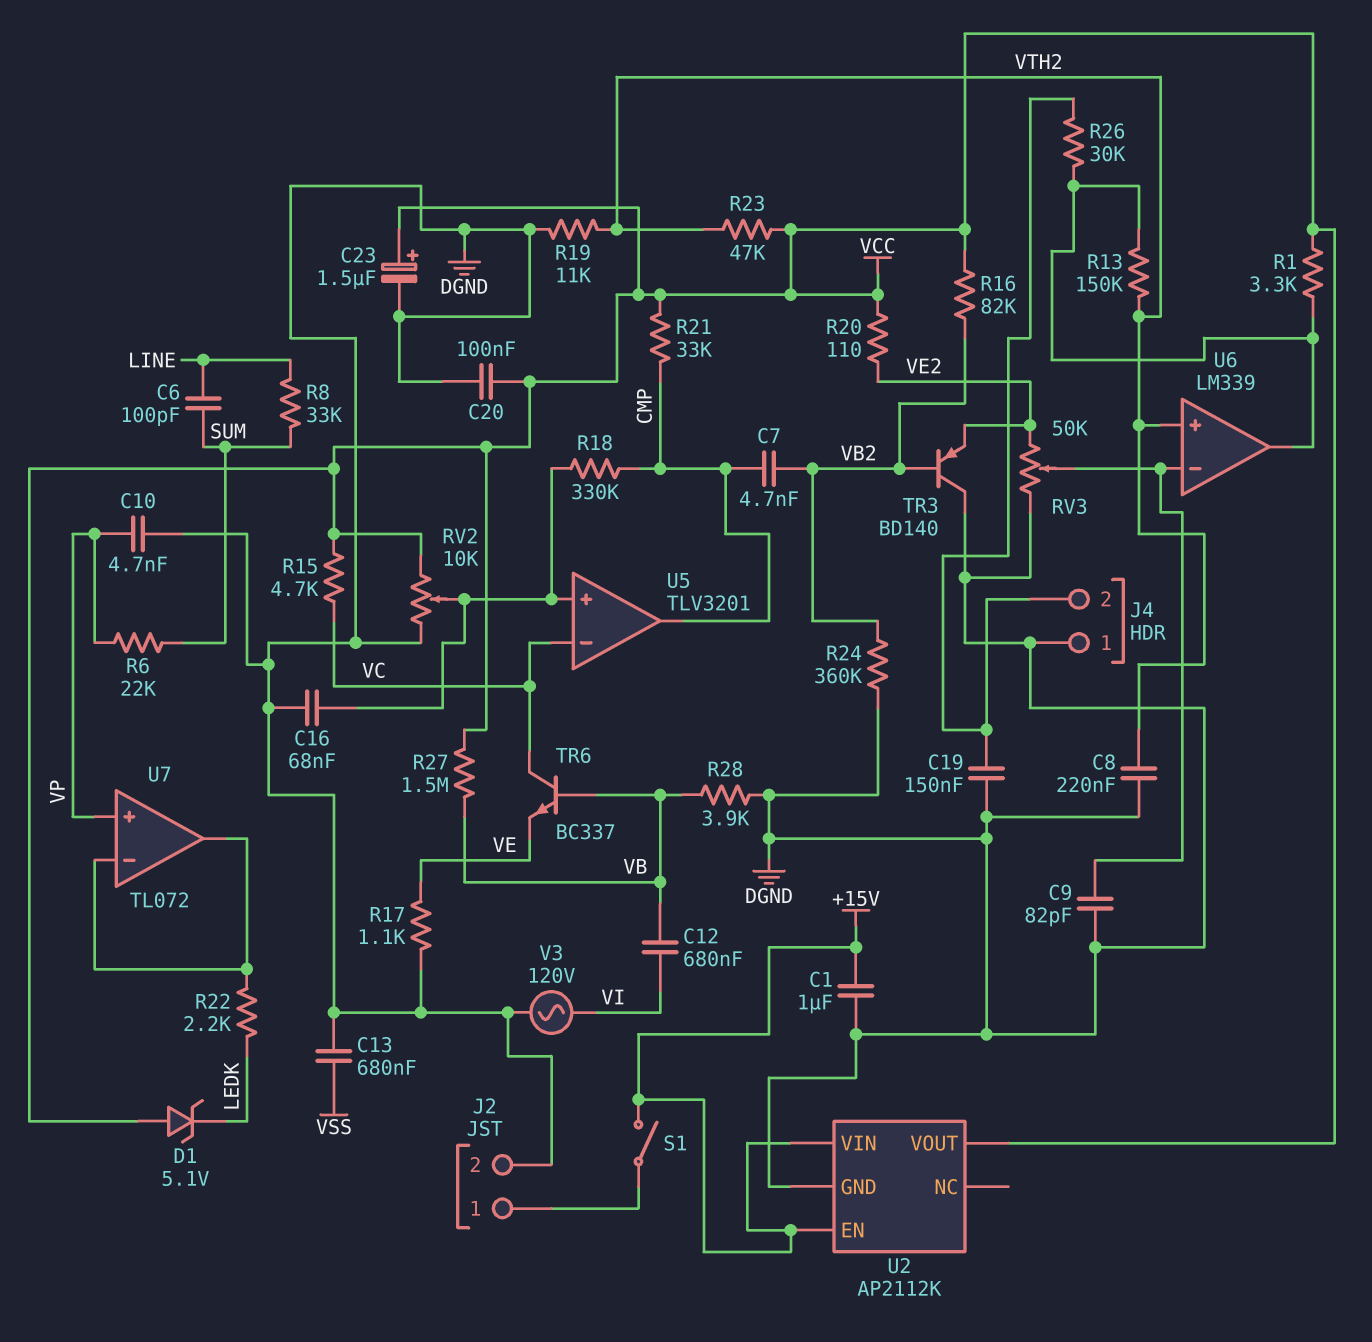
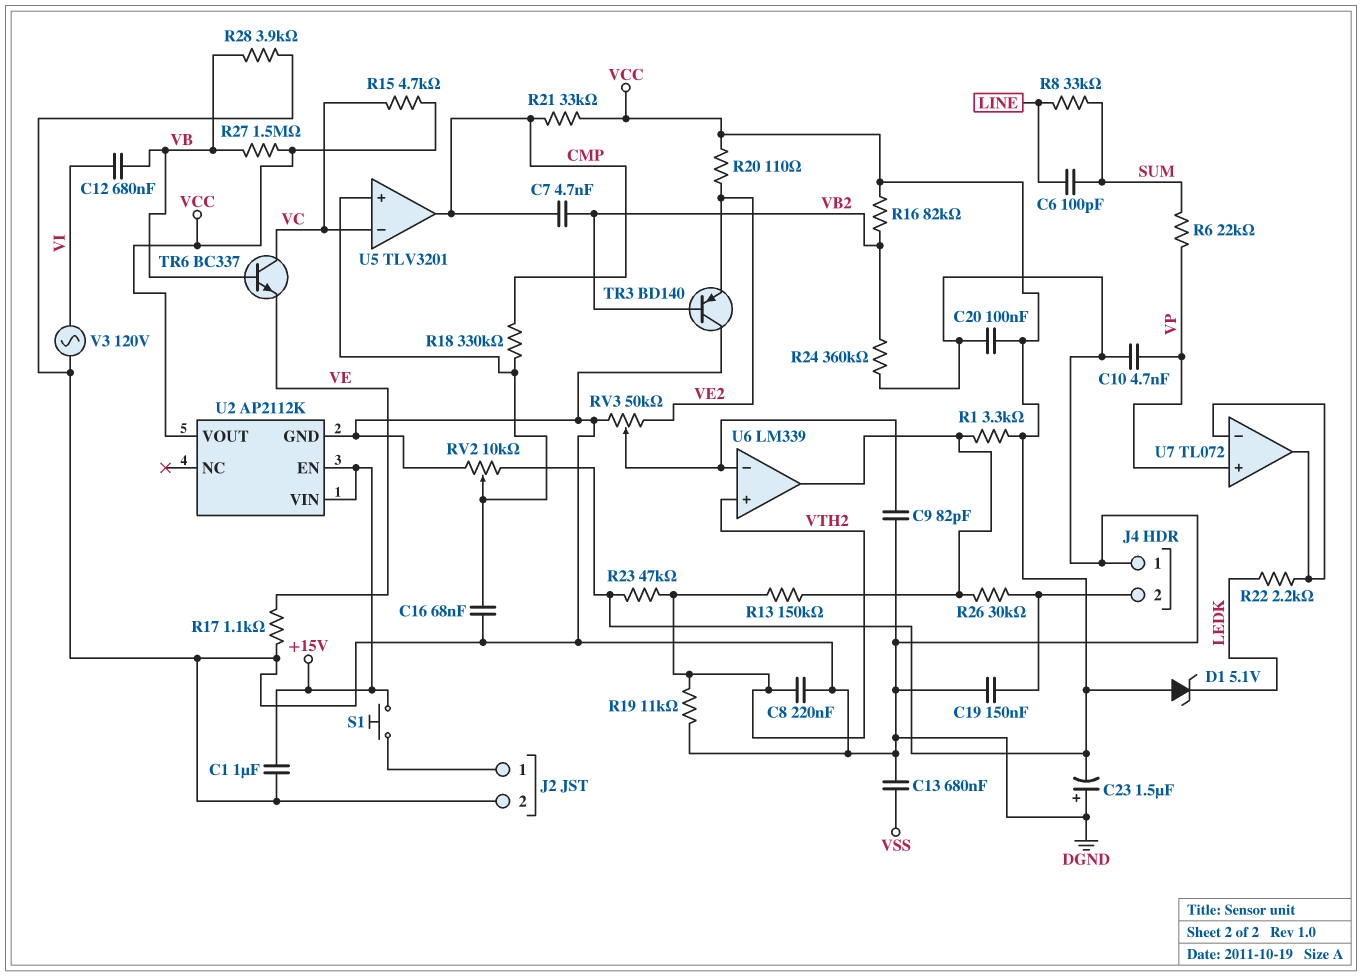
C23: 1.5uF (plus VCC, minus DGND) -> 1.5uF (plus DGND, minus VCC)
S1: switch (+15V, J2/1) -> button (+15V, J2/1)

